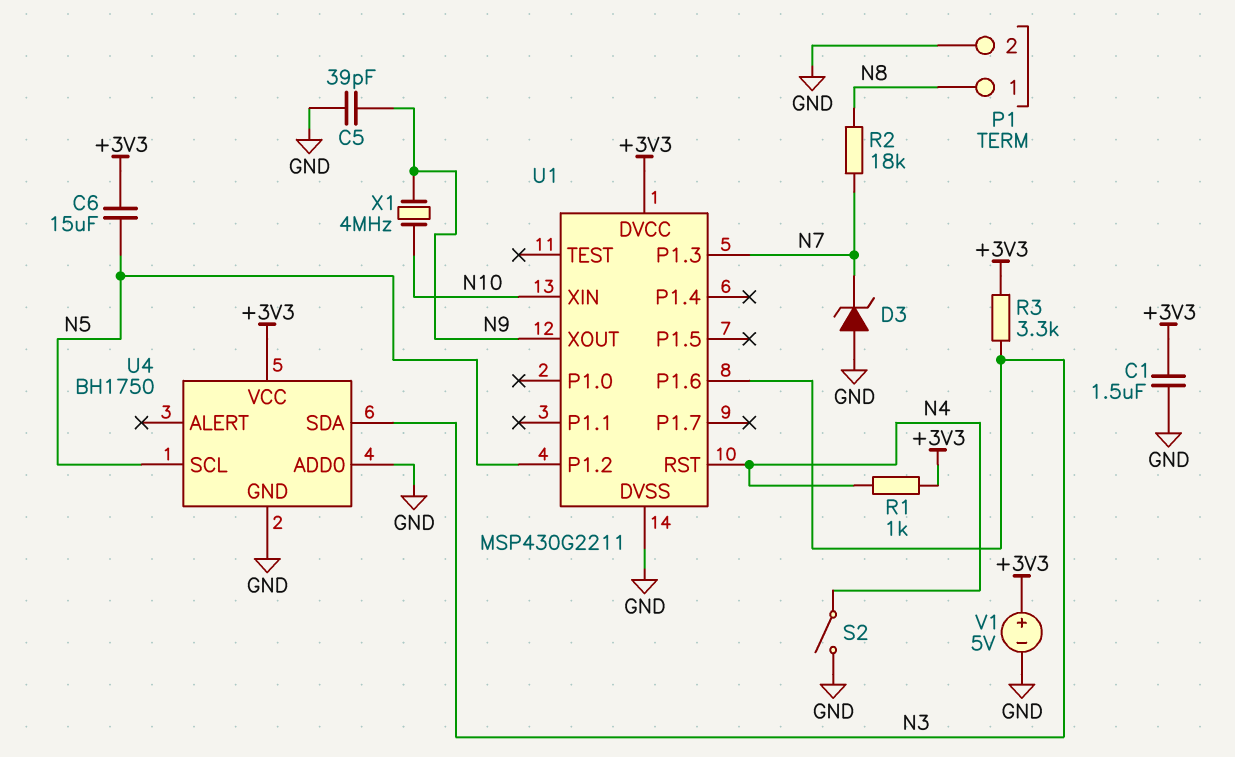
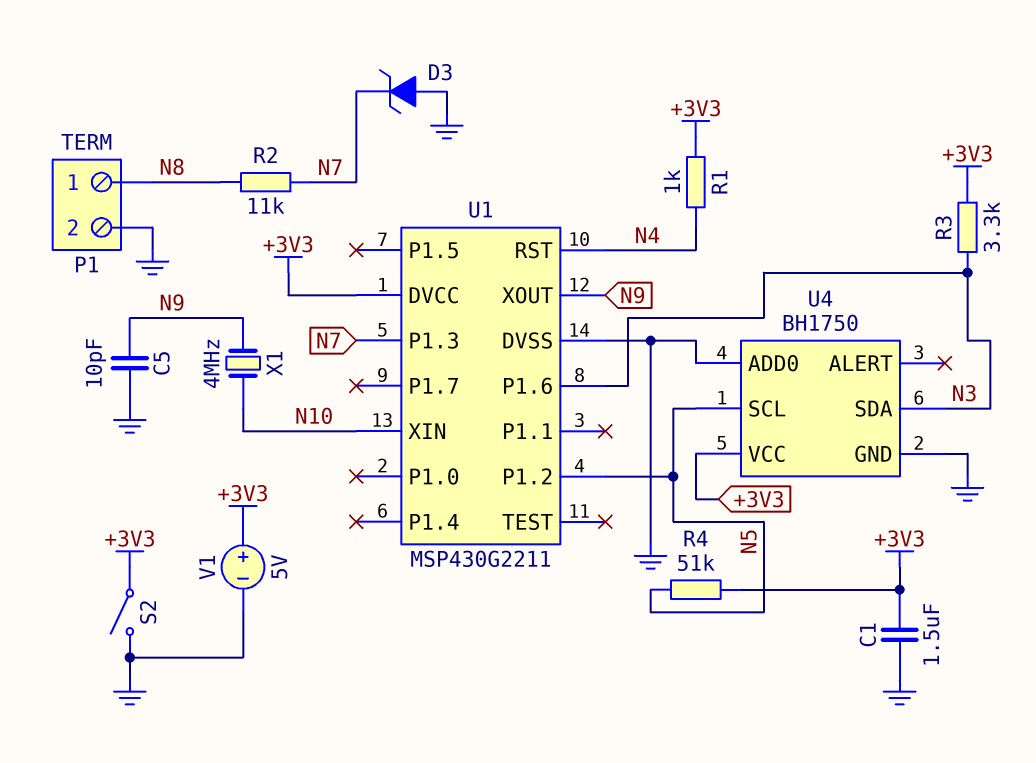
C5: 39pF (GND, N9) -> 10pF (GND, N9)
C6: 15uF (+3V3, N5) -> none
R2: 18k (N7, N8) -> 11k (N7, N8)
R4: none -> 51k (+3V3, N5)
S2: switch (GND, N4) -> switch (+3V3, GND)

